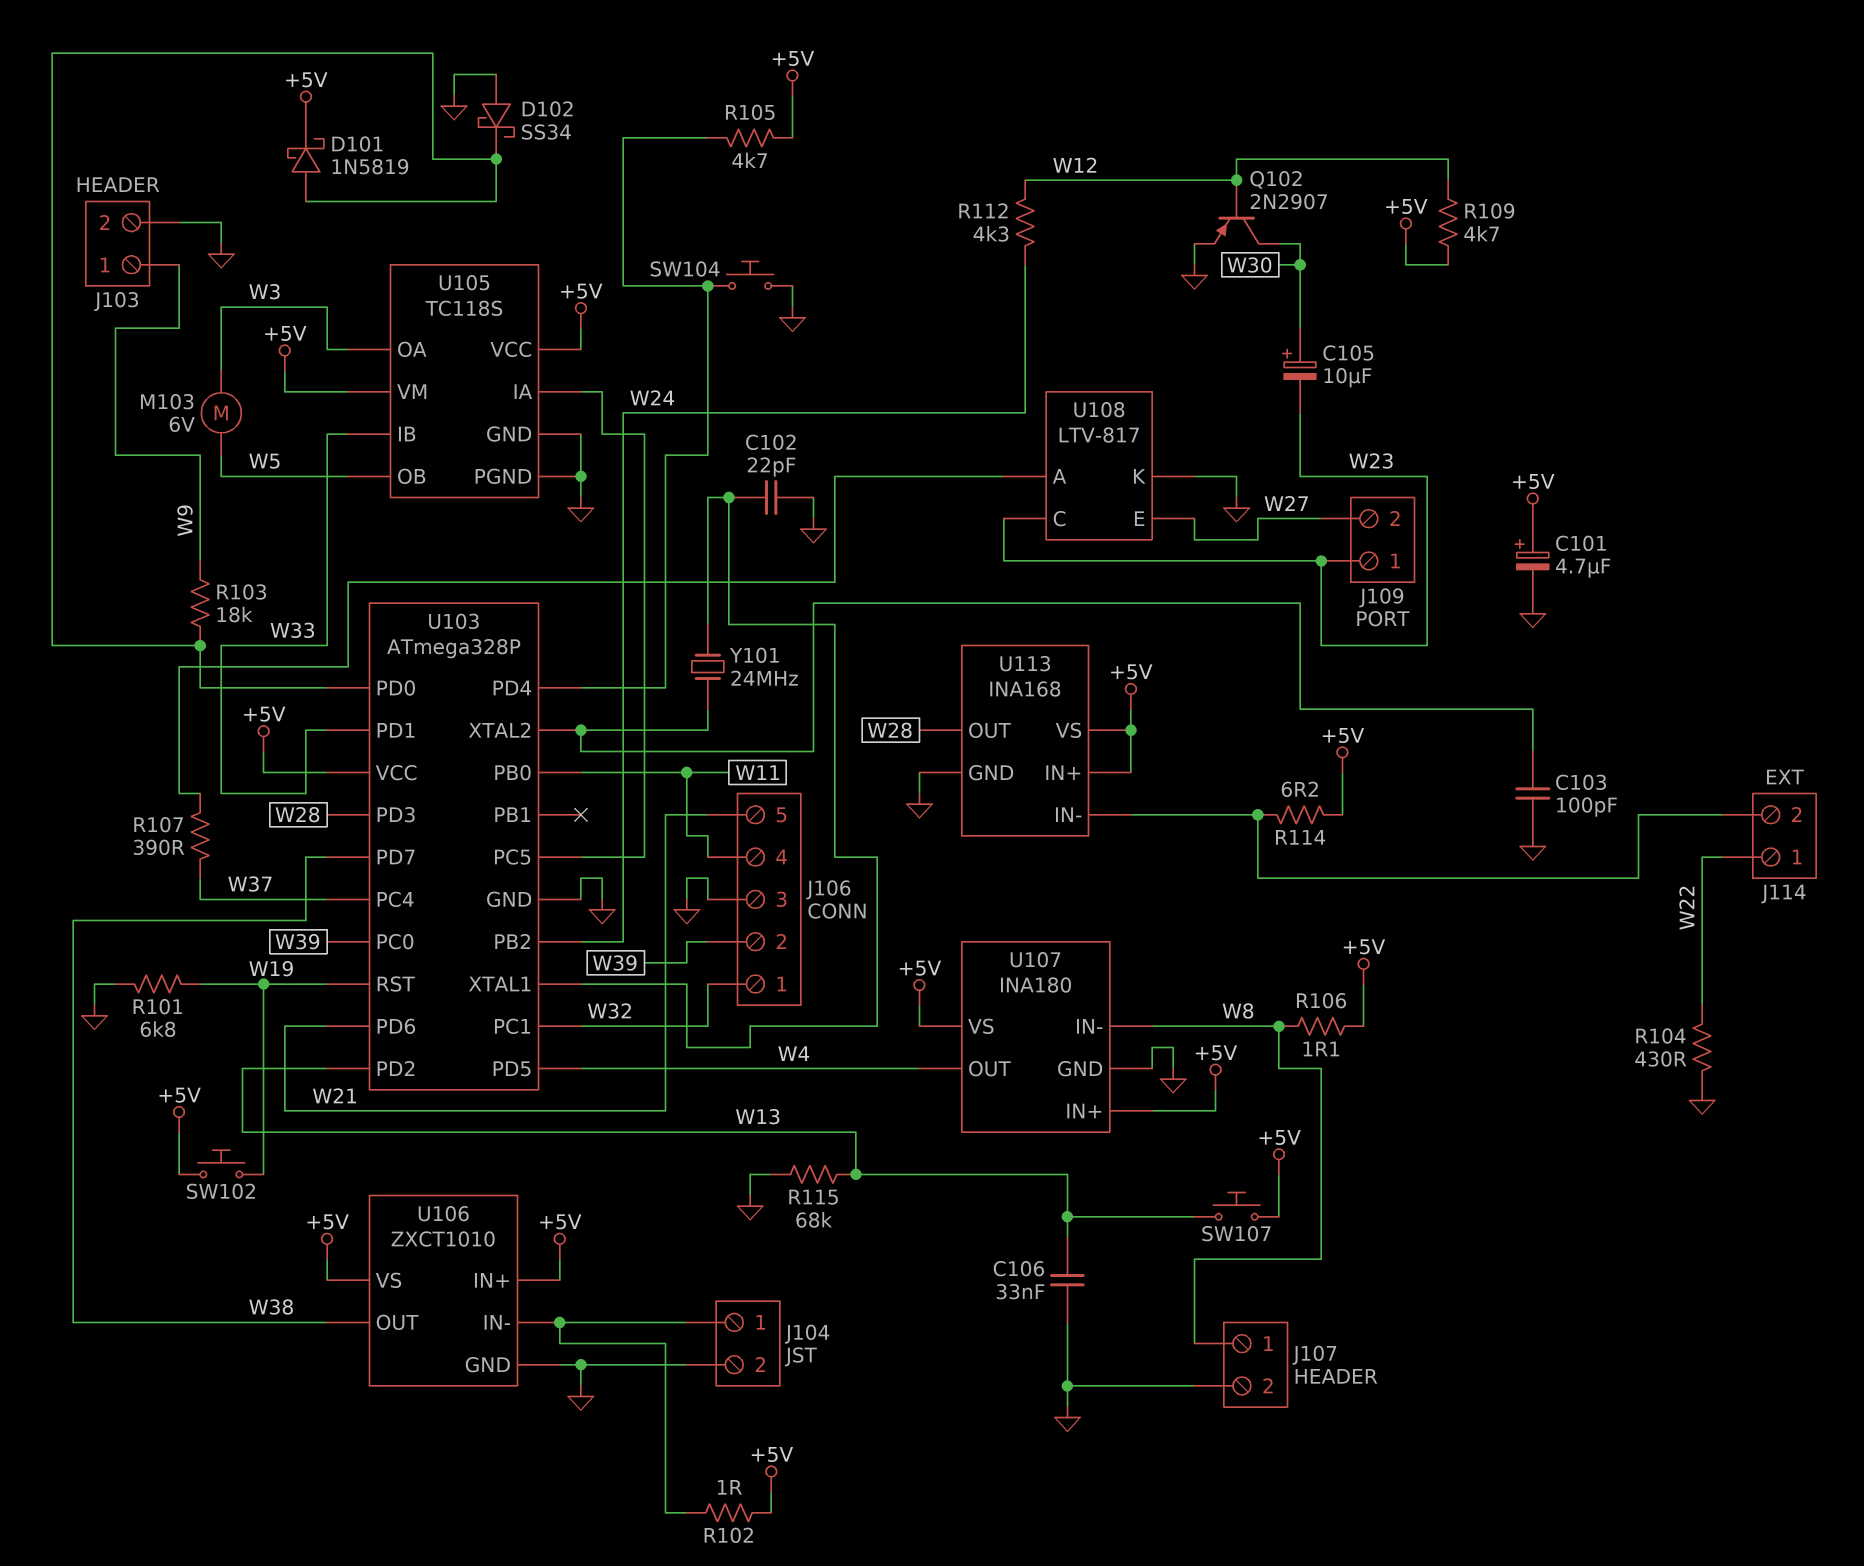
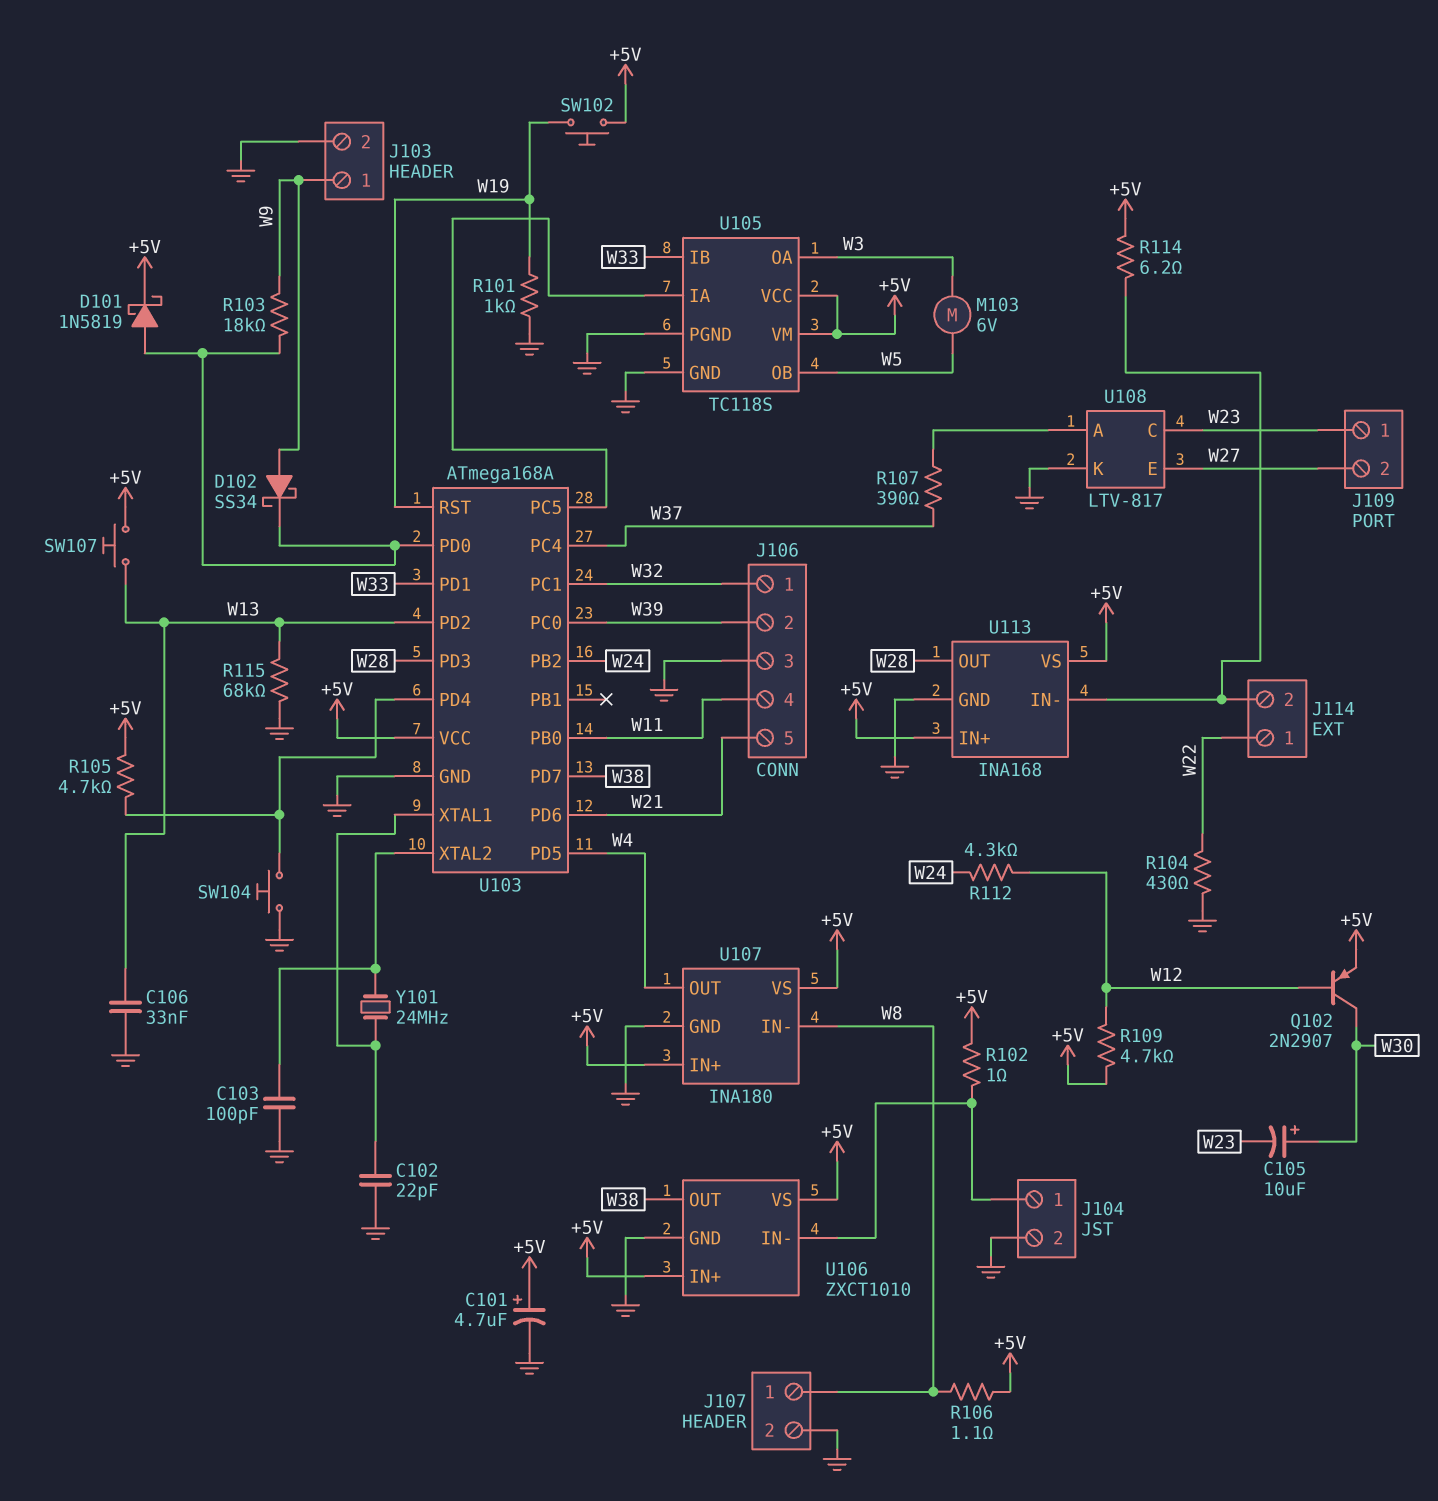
D102: schottky SS34 (A GND, K U103/PD0) -> schottky SS34 (A W9, K U103/PD0)
Q102: PNP 2N2907 (B W12, C W30, E GND) -> PNP 2N2907 (B W12, C W30, E +5V)
R101: 6.8k (GND, W19) -> 1k (GND, W19)
U103: ATmega328P -> ATmega168A

